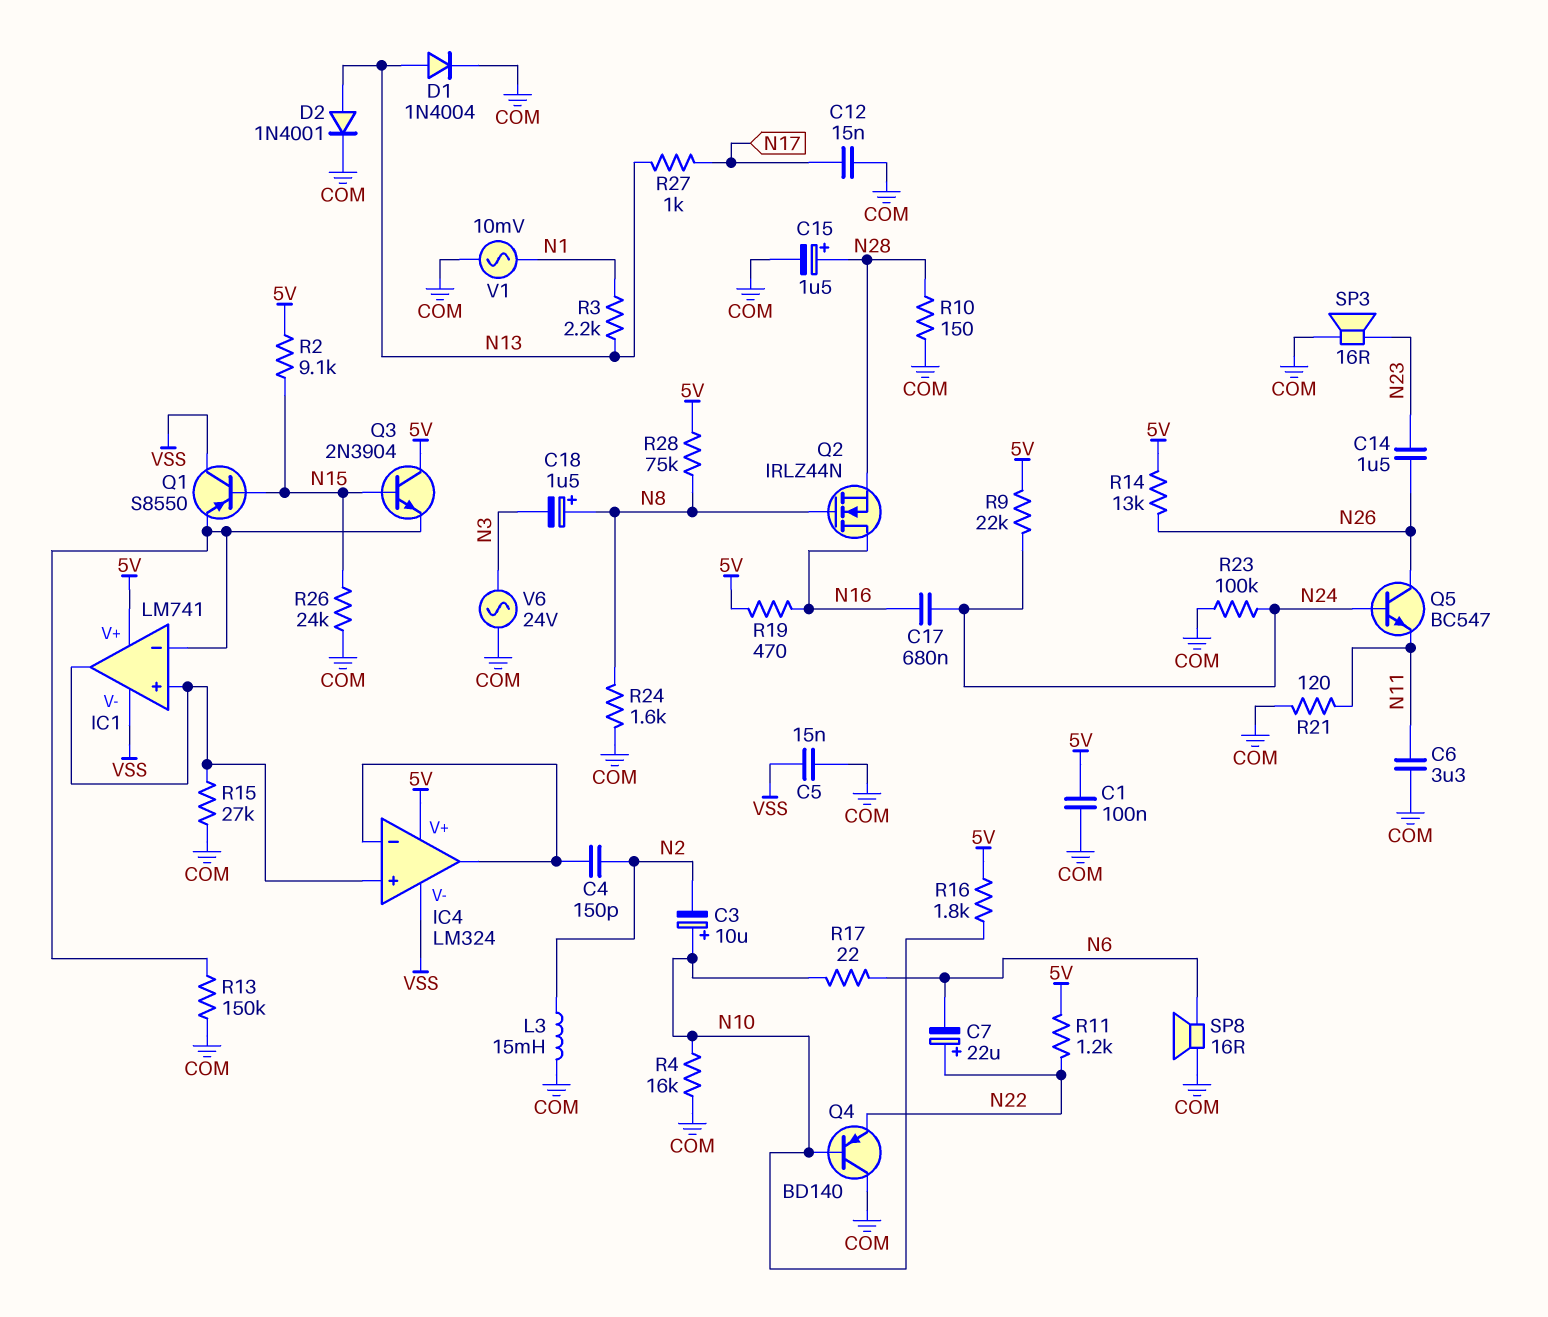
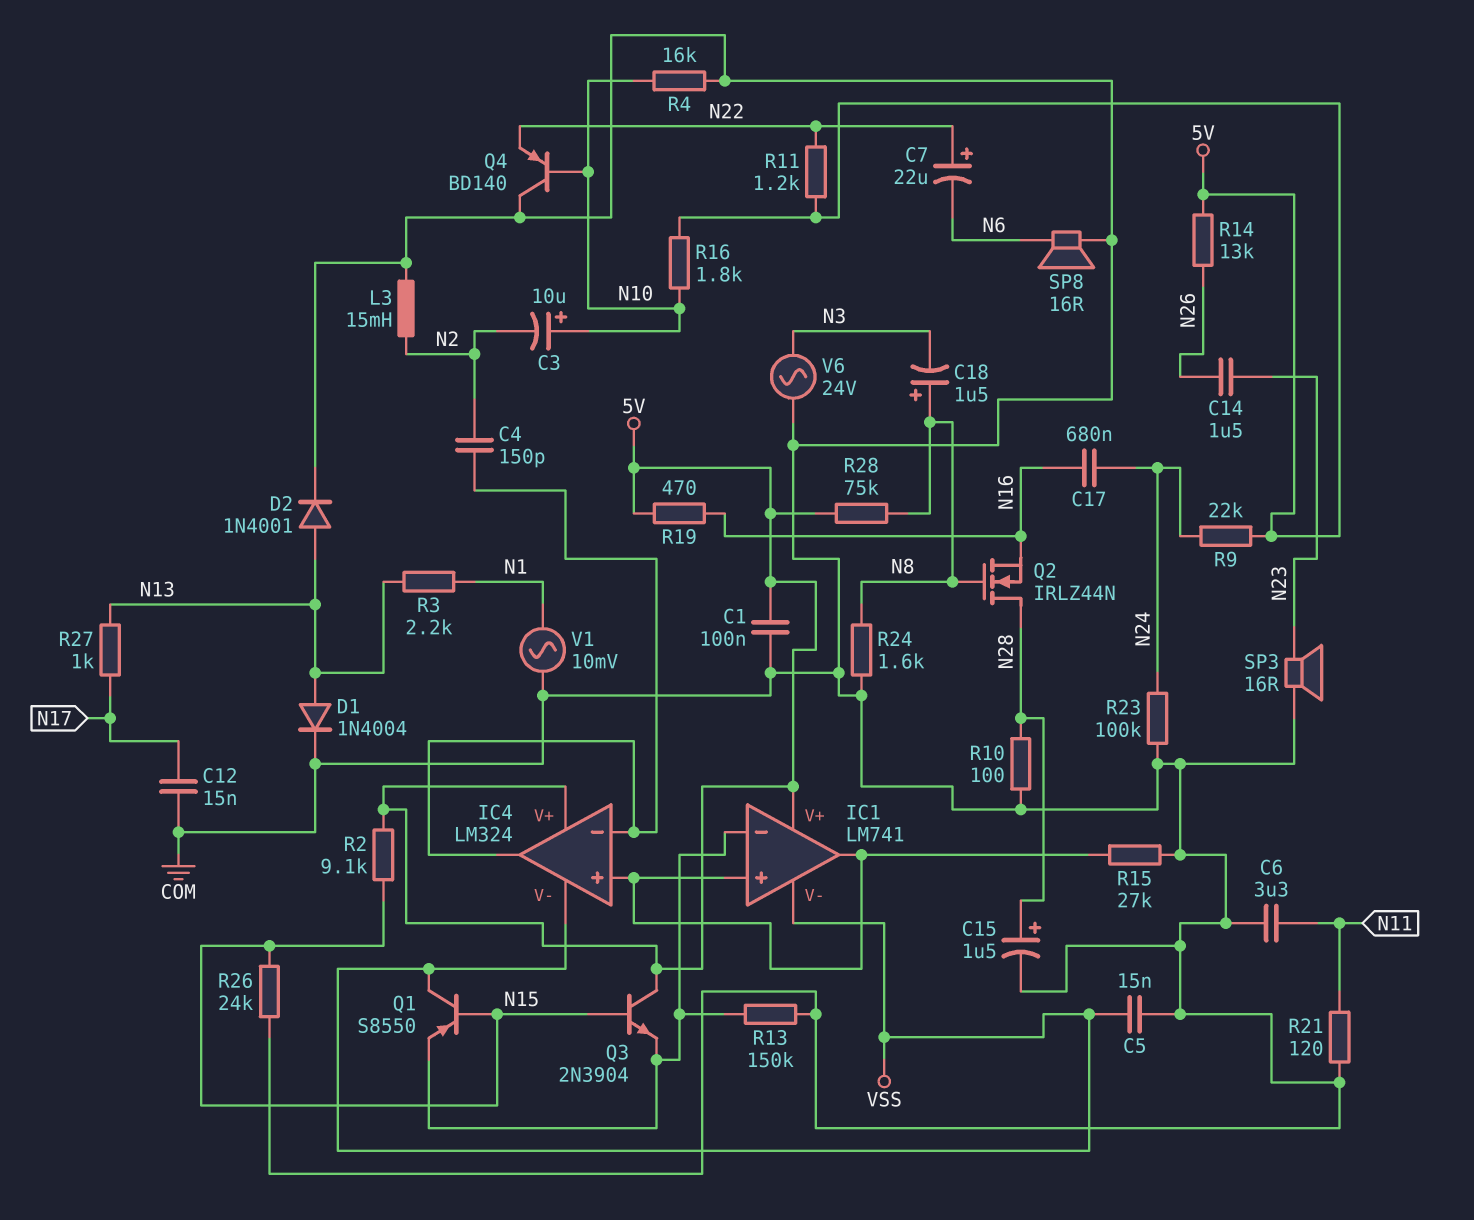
Q2: NMOS IRLZ44N (G N8, D N16, S N28) -> NMOS IRLZ44N (G N8, D N28, S N16)
Q5: NPN BC547 (B N24, C N26, E N11) -> none
R10: 150 (COM, N28) -> 100 (COM, N28)
R17: 22 (N6, N10) -> none

